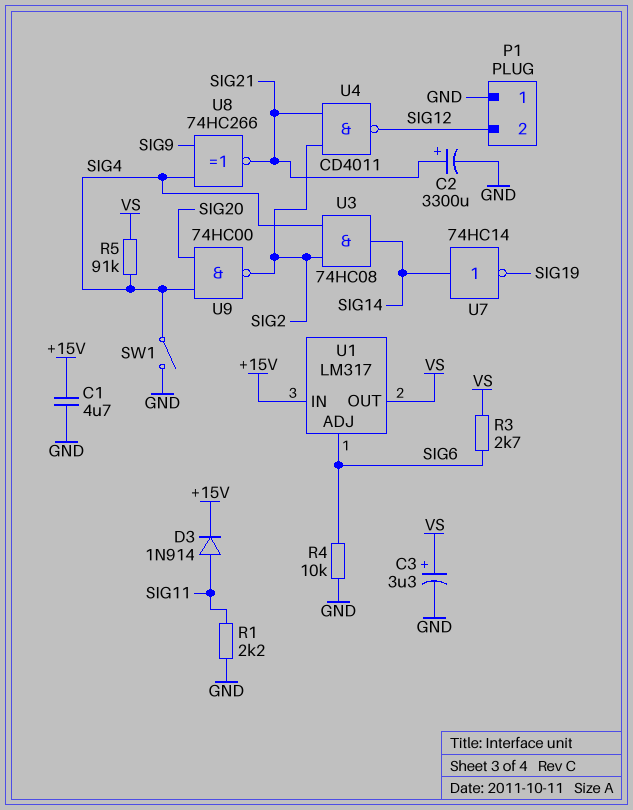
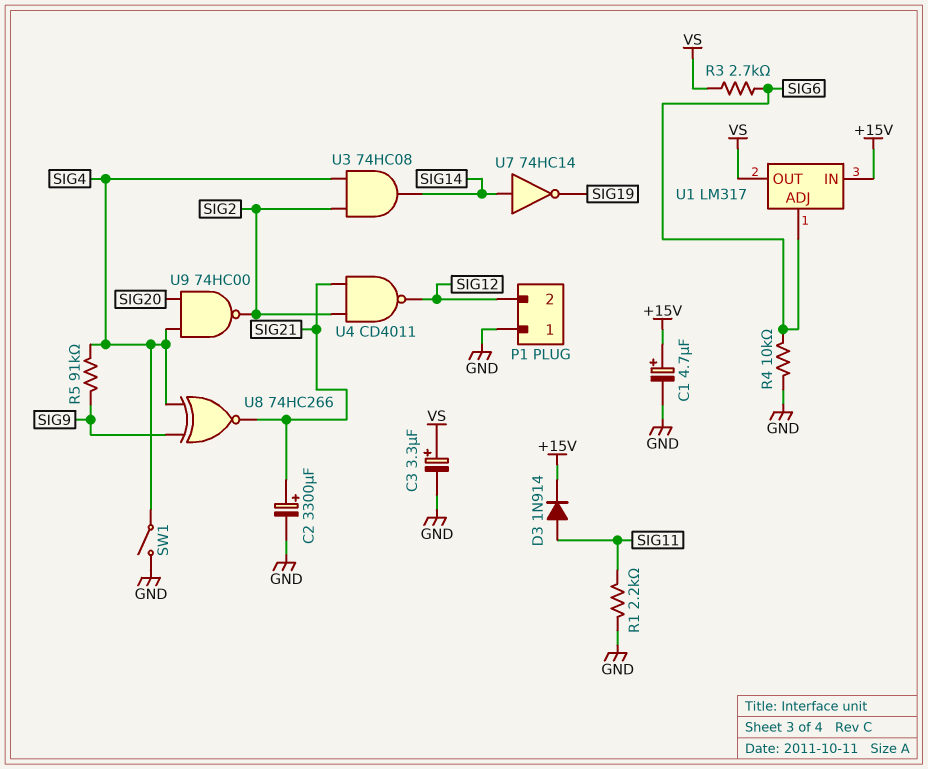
C1: 4.7uF (+15V, GND) -> 4.7uF (plus +15V, minus GND)
R5: 91k (SIG4, VS) -> 91k (SIG4, SIG9)

